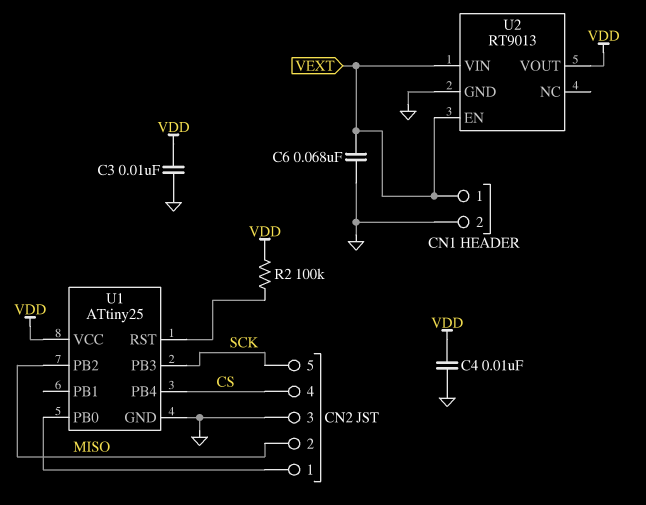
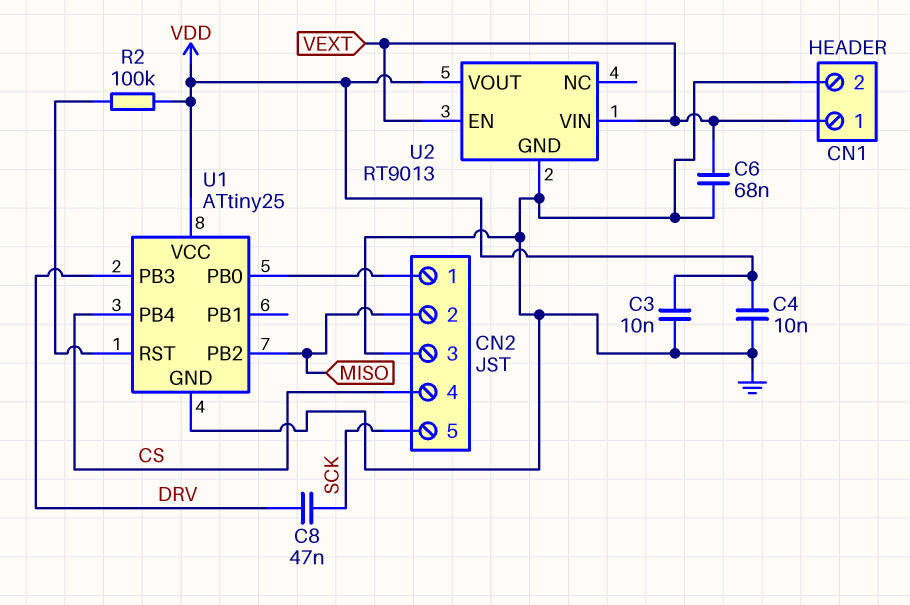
C8: none -> 47nF (DRV, SCK)
U1 pin PB3: SCK -> DRV

